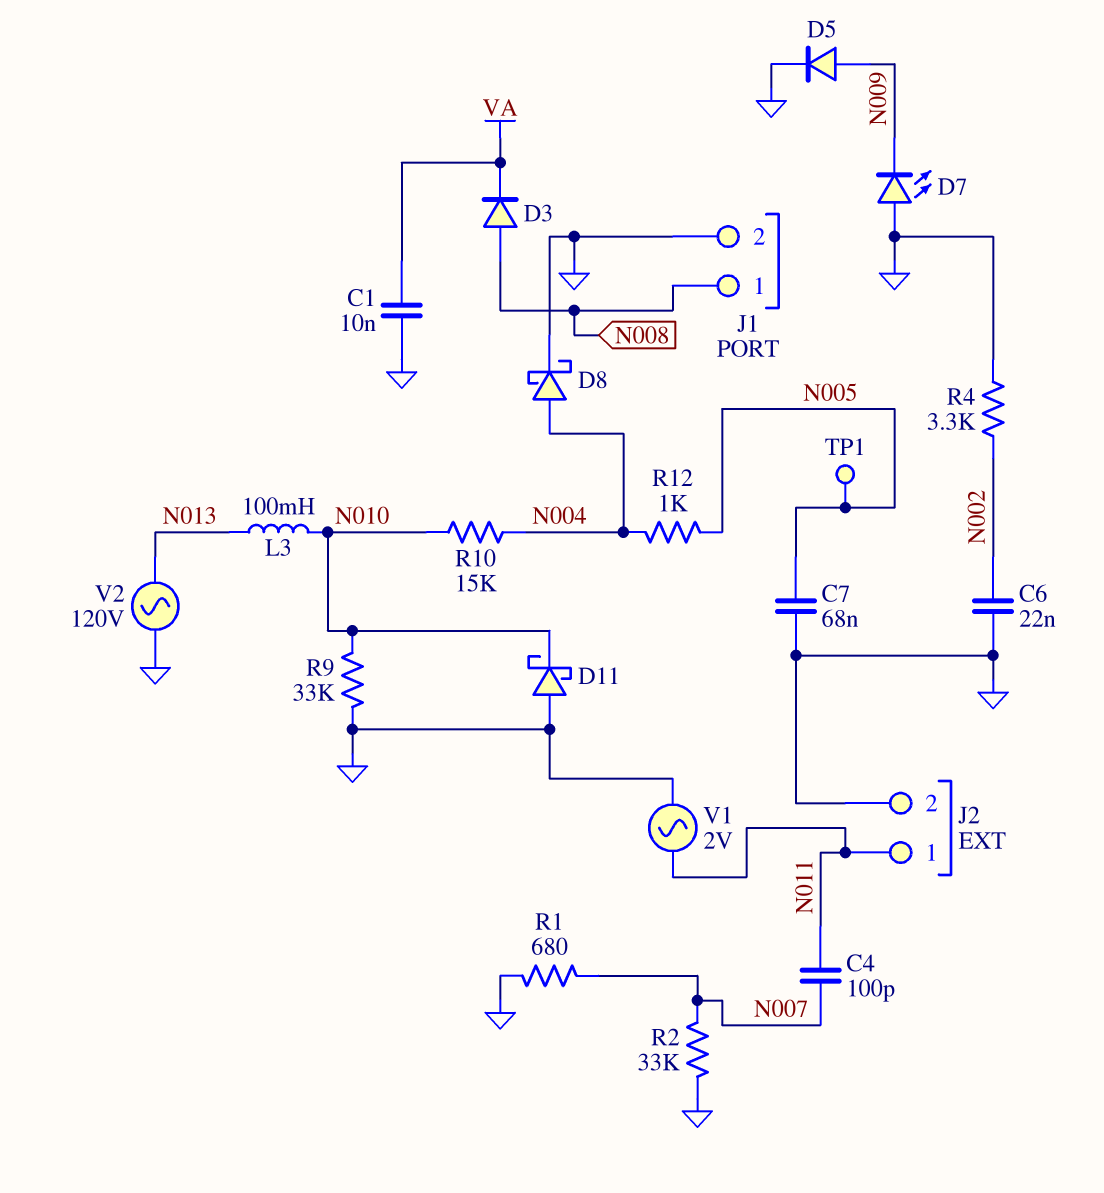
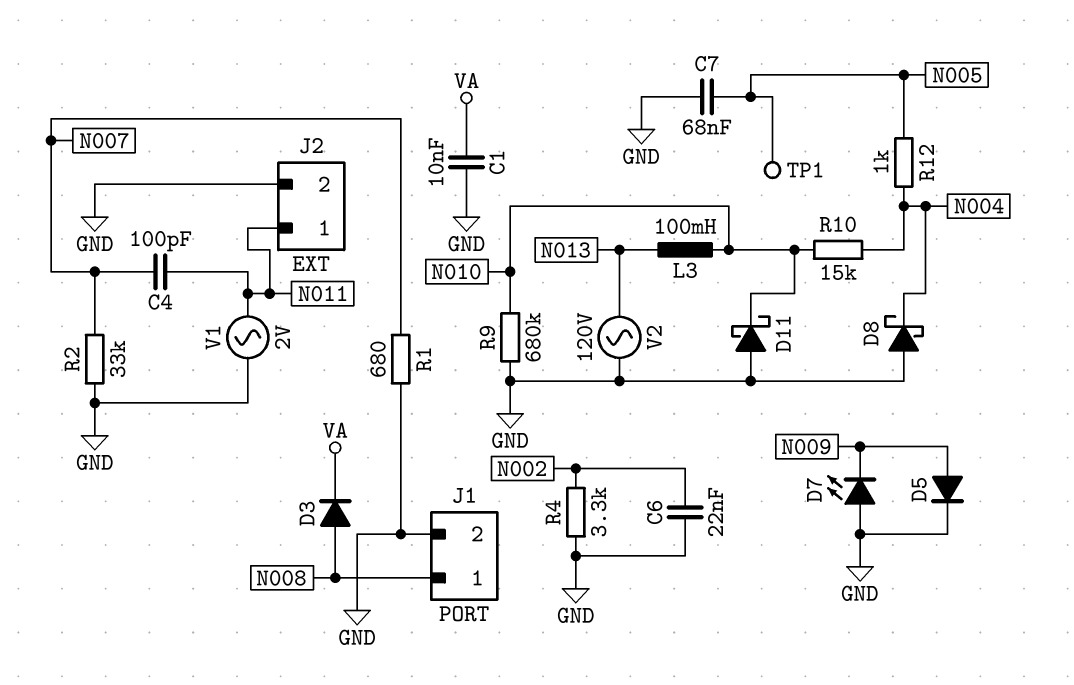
D8: schottky (A N004, K GND) -> schottky (A GND, K N004)
R9: 33k (GND, N010) -> 680k (GND, N010)

